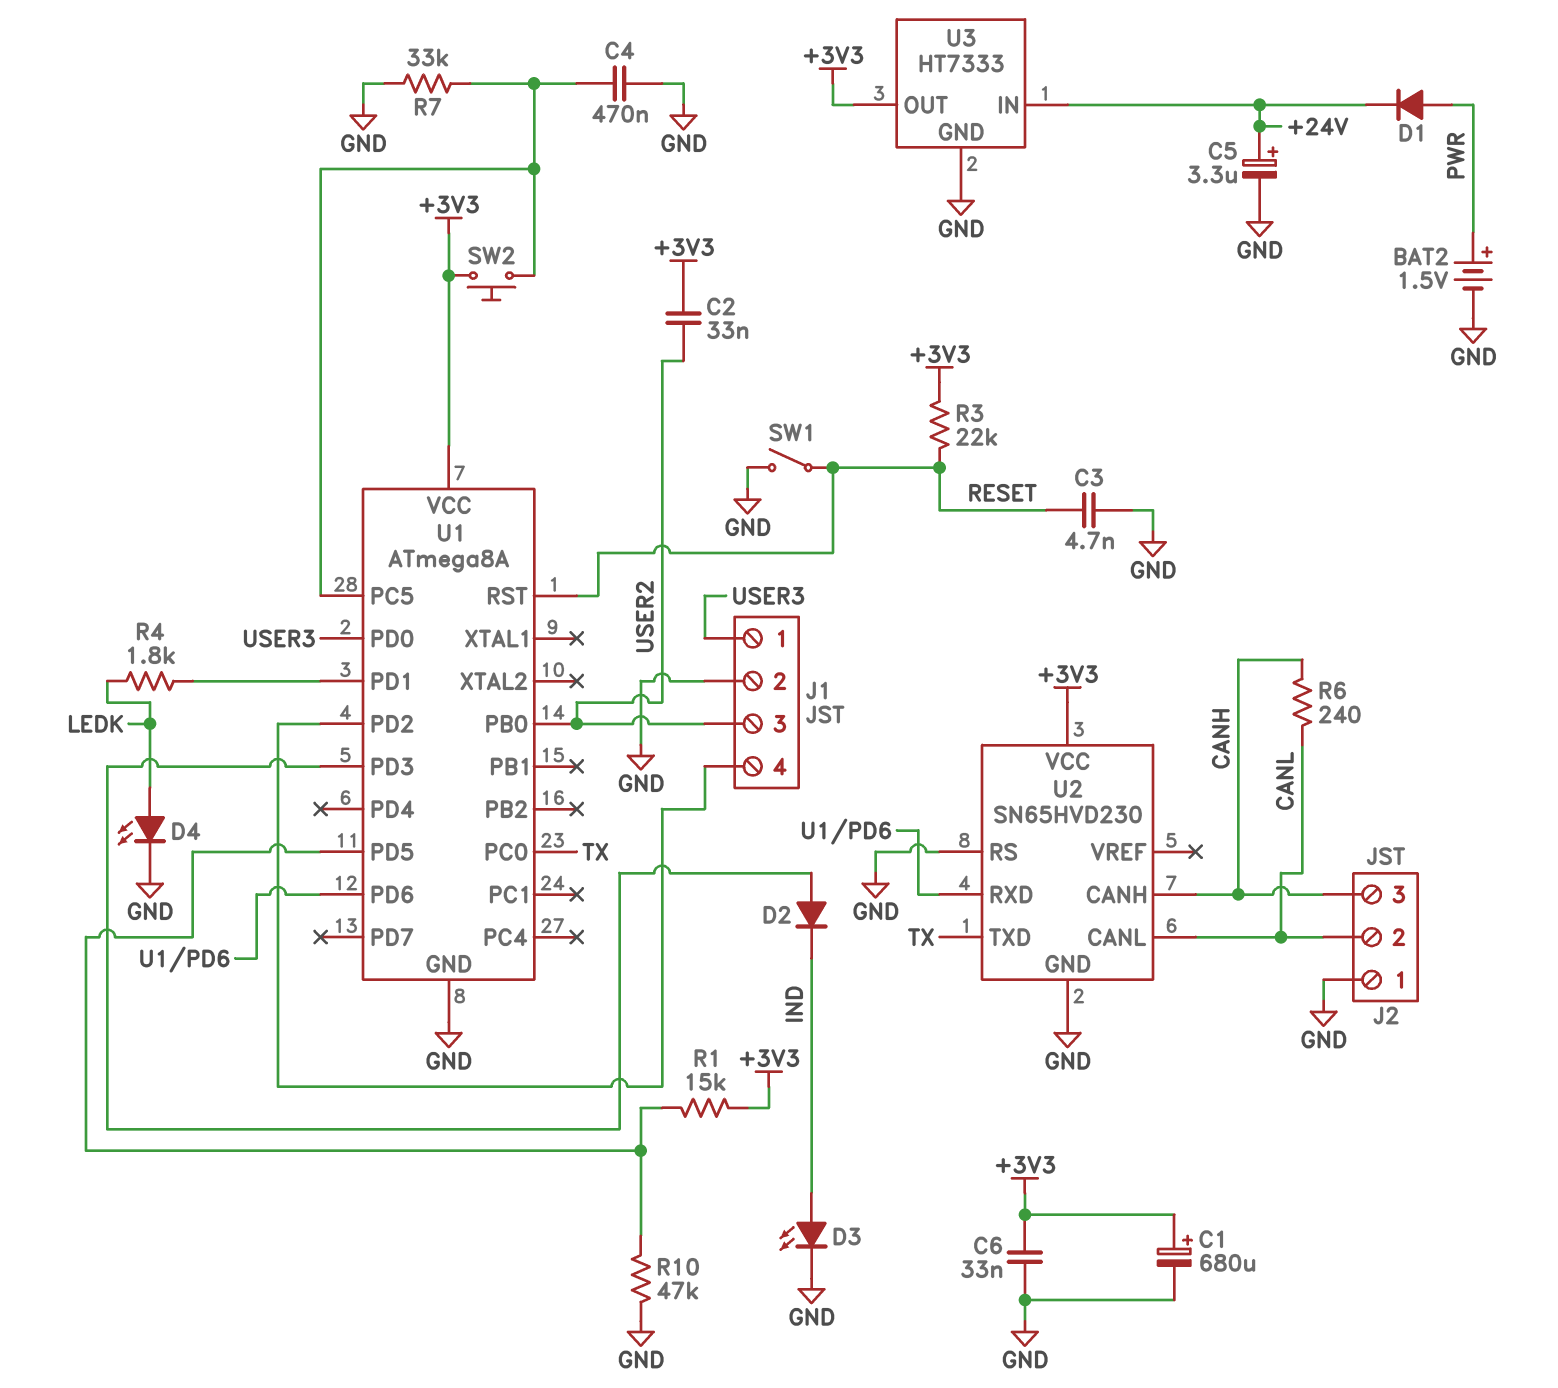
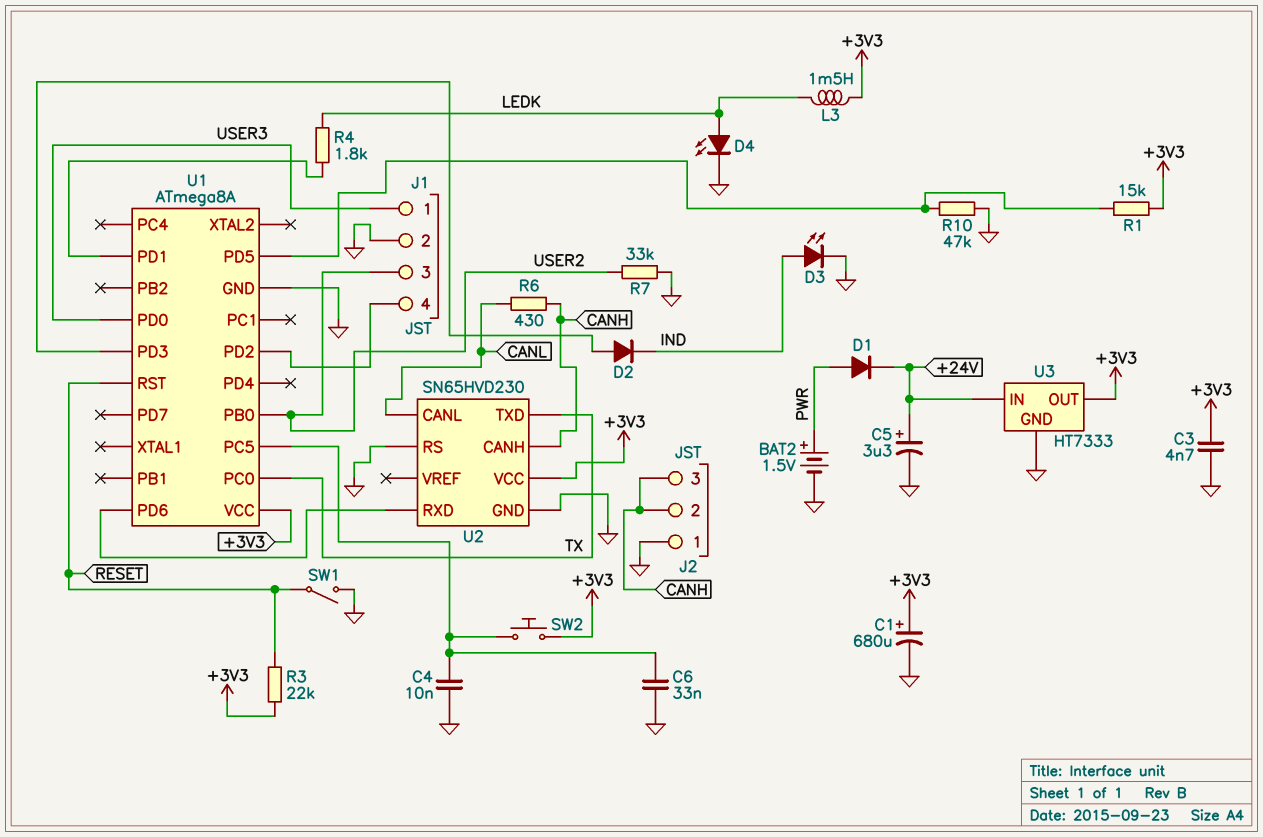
C2: 33nF (+3V3, USER2) -> none
C3: 4.7nF (GND, RESET) -> 4.7nF (+3V3, GND)
C4: 470nF (GND, U1/PC5) -> 10nF (GND, U1/PC5)
C6: 33nF (+3V3, GND) -> 33nF (GND, U1/PC5)
J2 pin 2: CANL -> CANH
L3: none -> 1.5mH (+3V3, LEDK)
R6: 240 (CANH, CANL) -> 430 (CANH, CANL)
R7: 33k (GND, U1/PC5) -> 33k (GND, USER2)

